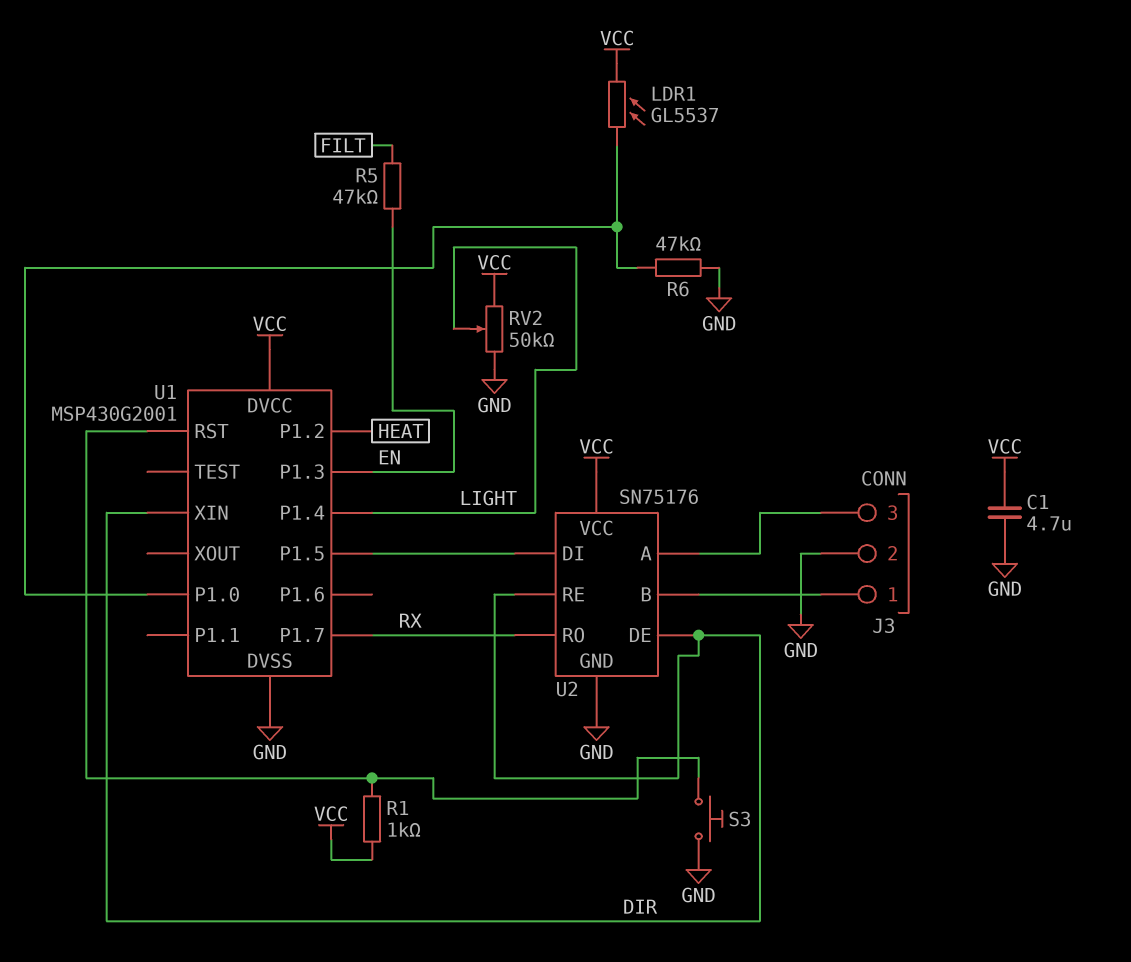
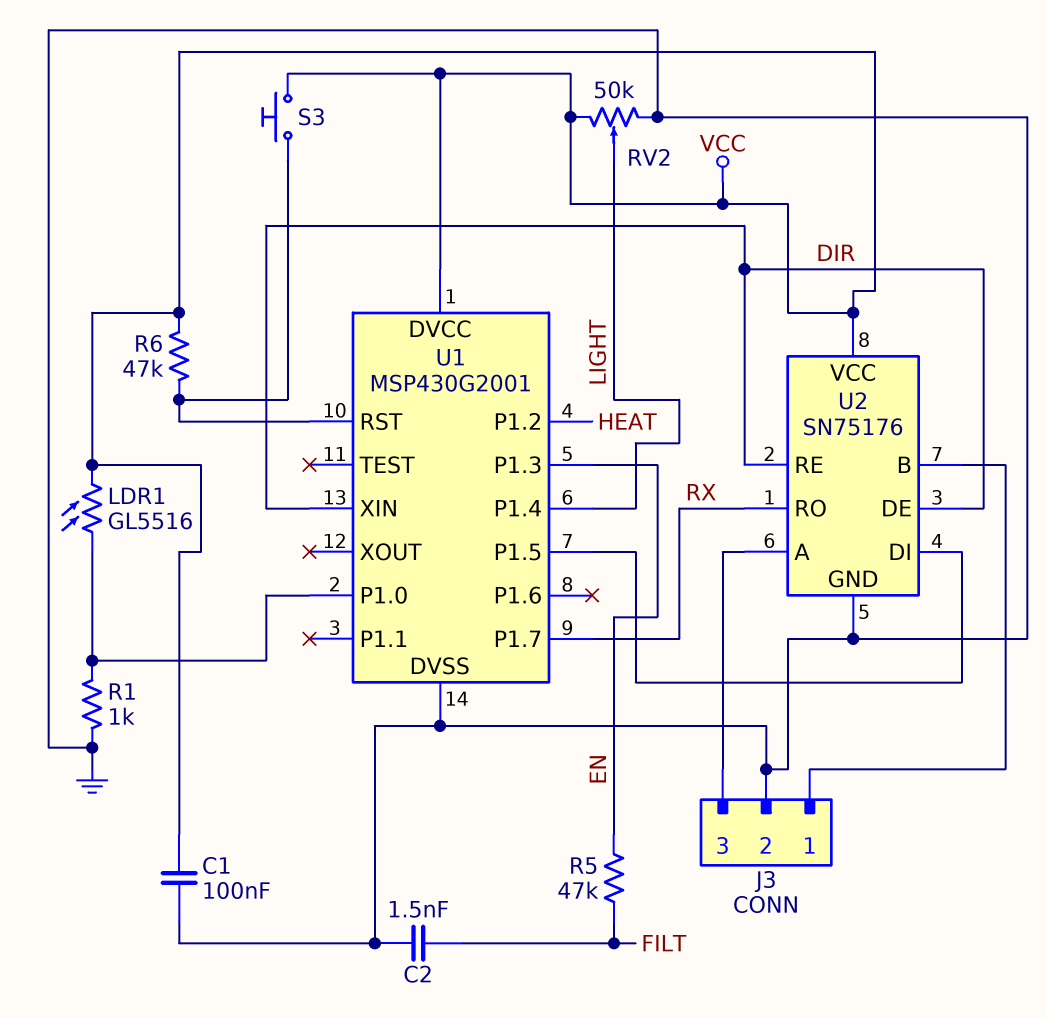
C1: 4.7uF (GND, VCC) -> 100nF (GND, VCC)
C2: none -> 1.5nF (FILT, GND)
LDR1: GL5537 (U1/P1.0, VCC) -> GL5516 (U1/P1.0, VCC)
R1: 1k (U1/RST, VCC) -> 1k (GND, U1/P1.0)
R6: 47k (GND, U1/P1.0) -> 47k (U1/RST, VCC)
S3: button (GND, U1/RST) -> button (U1/RST, VCC)

